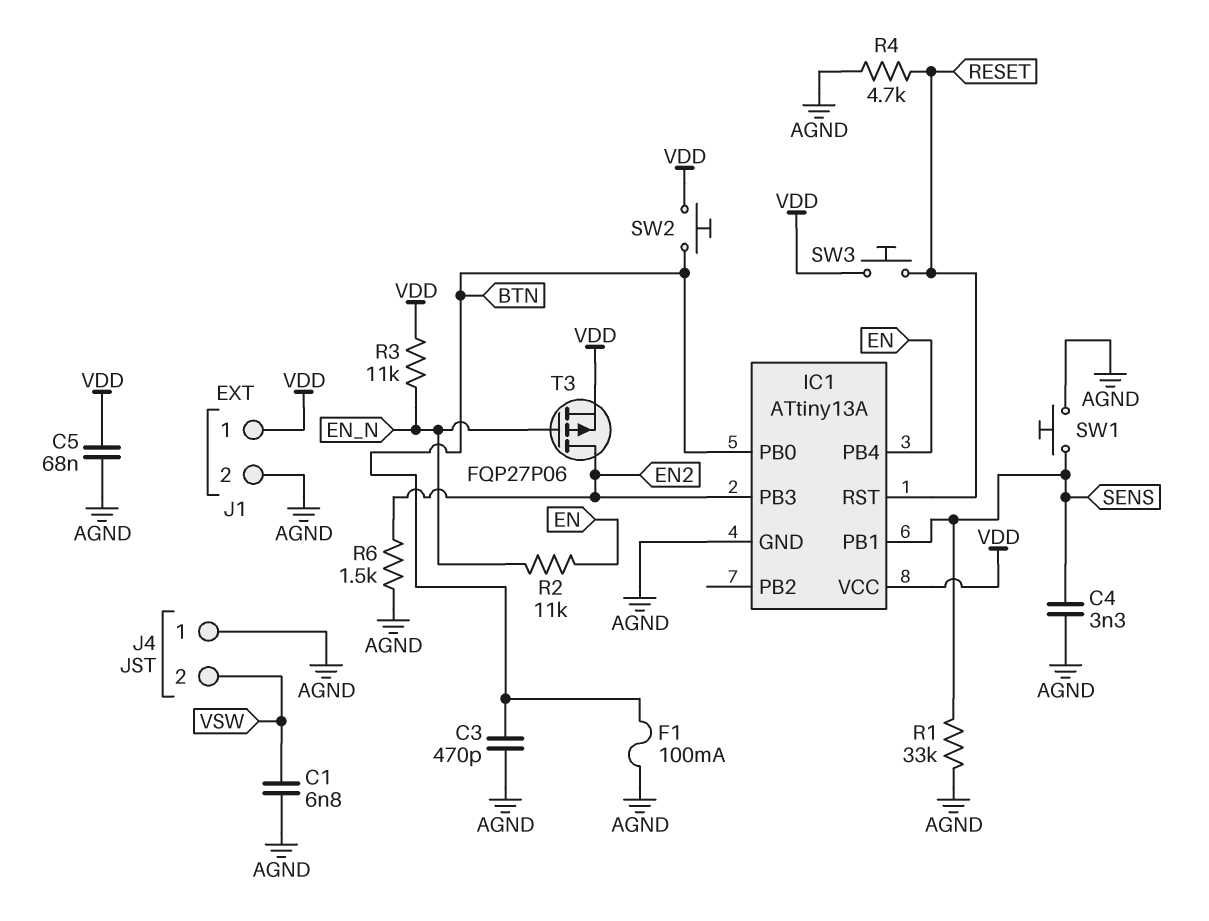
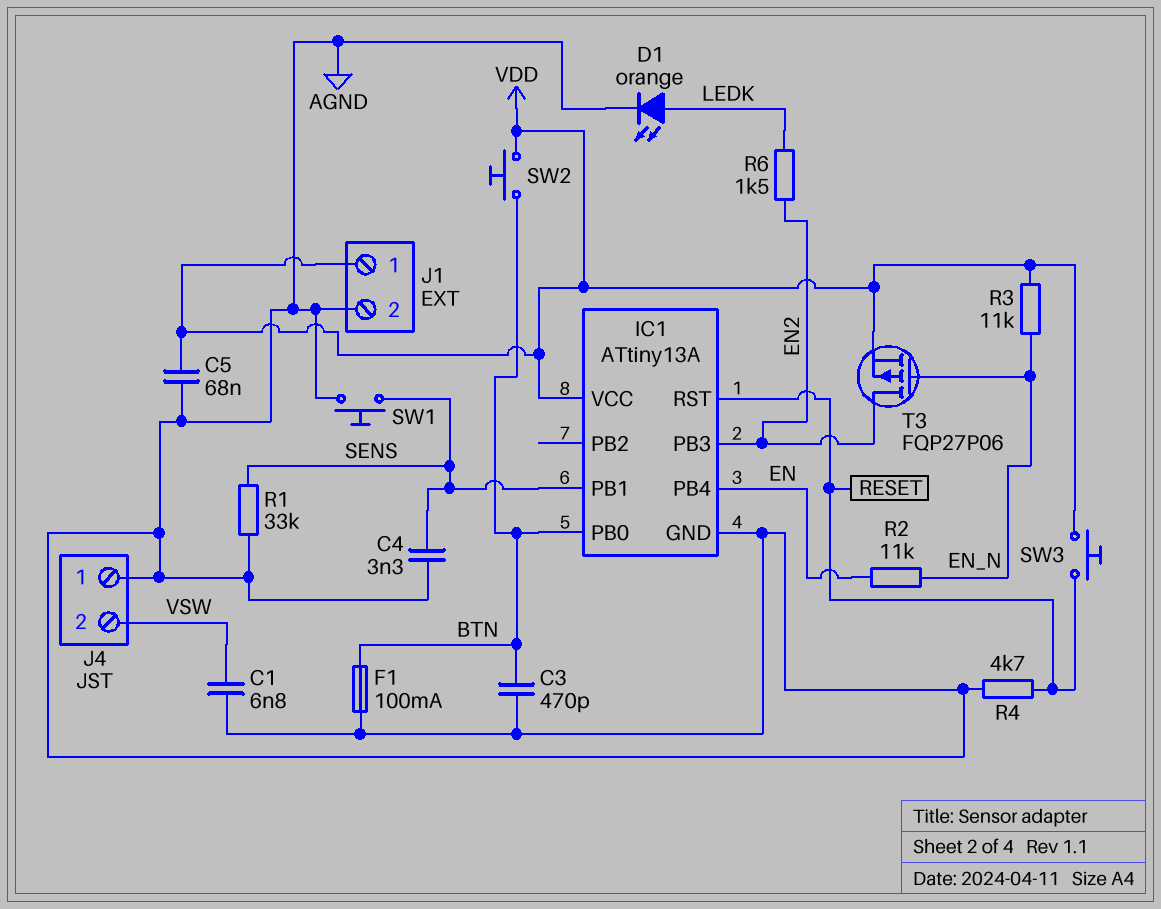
D1: none -> LED orange (A LEDK, K AGND)
R6: 1.5k (AGND, EN2) -> 1.5k (EN2, LEDK)

